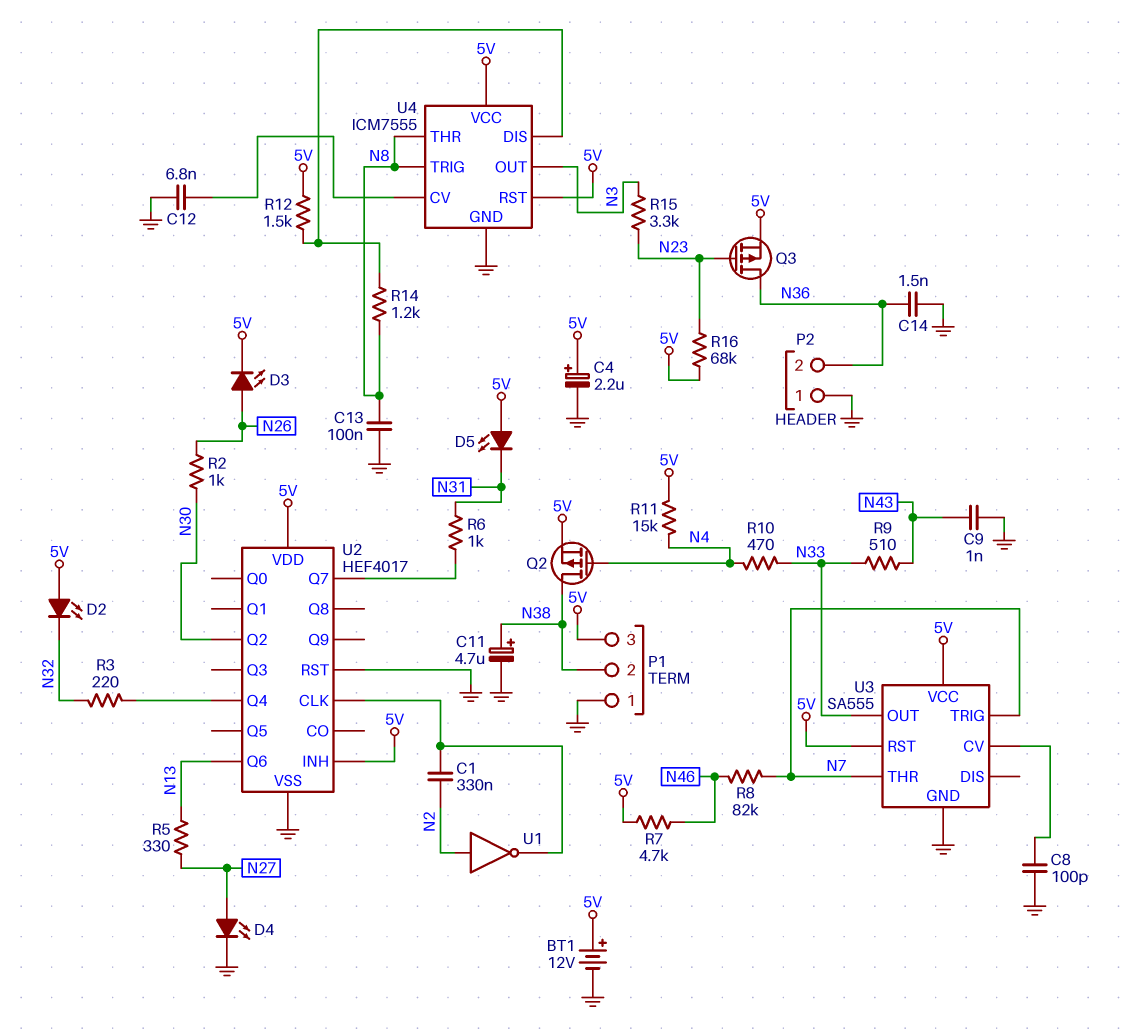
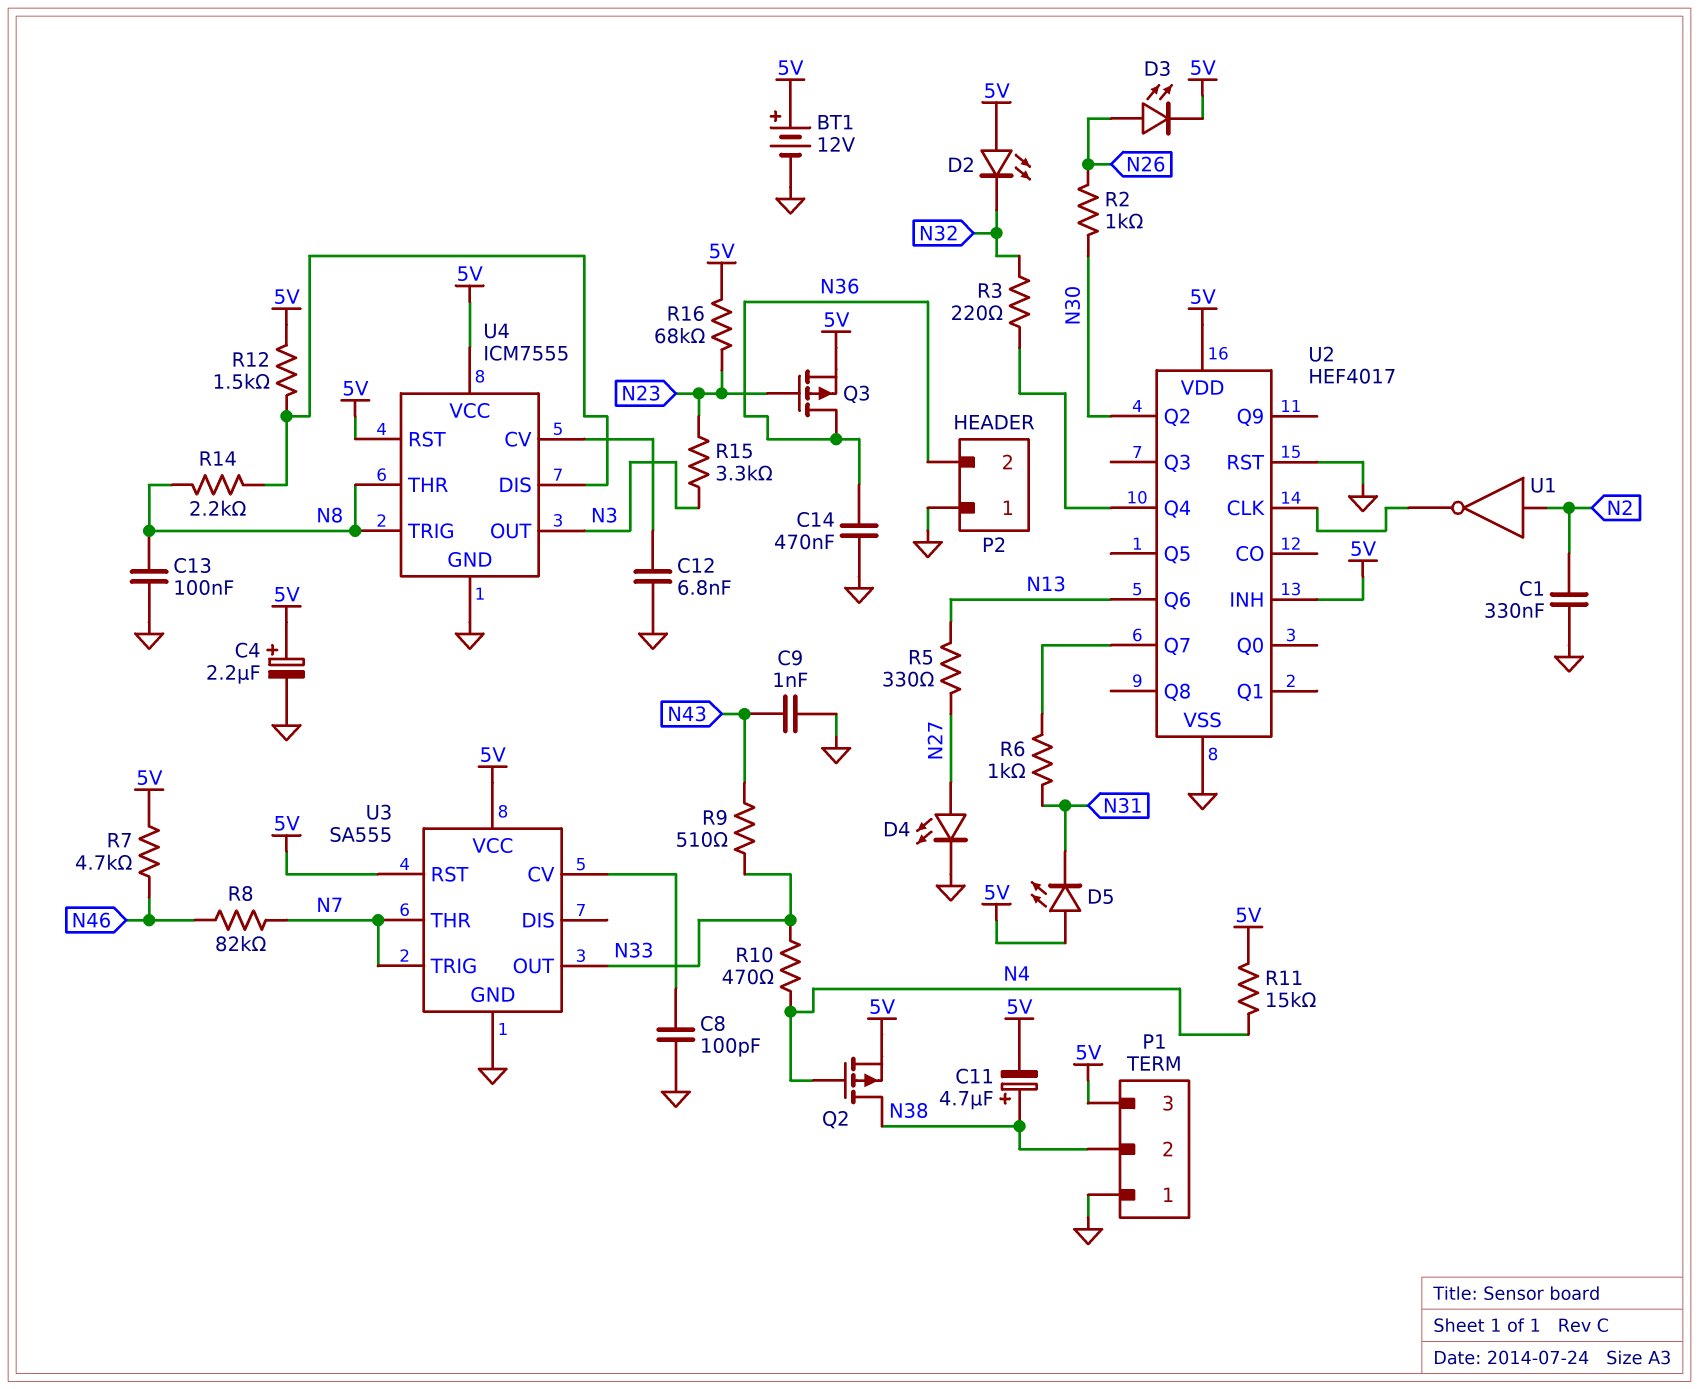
C1: 330nF (N2, U2/CLK) -> 330nF (GND, N2)
C11: 4.7uF (plus N38, minus GND) -> 4.7uF (plus N38, minus 5V)
C14: 1.5nF (GND, N36) -> 470nF (GND, N36)
R14: 1.2k (N8, U4/DIS) -> 2.2k (N8, U4/DIS)

